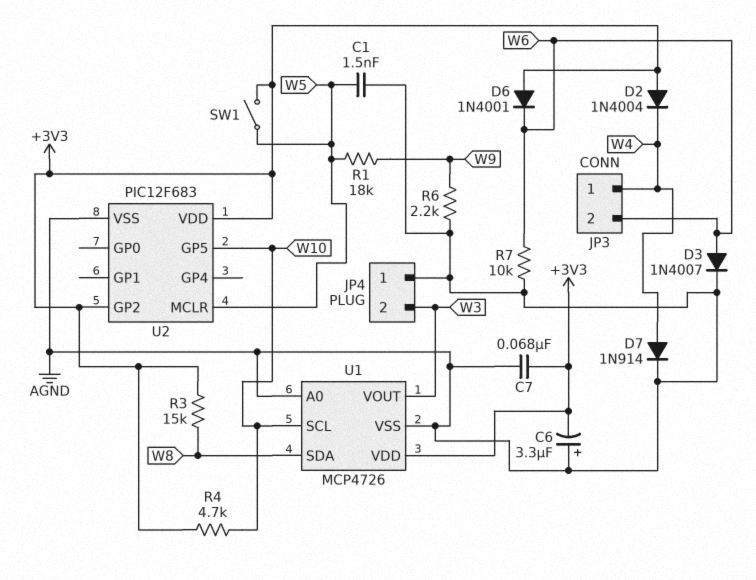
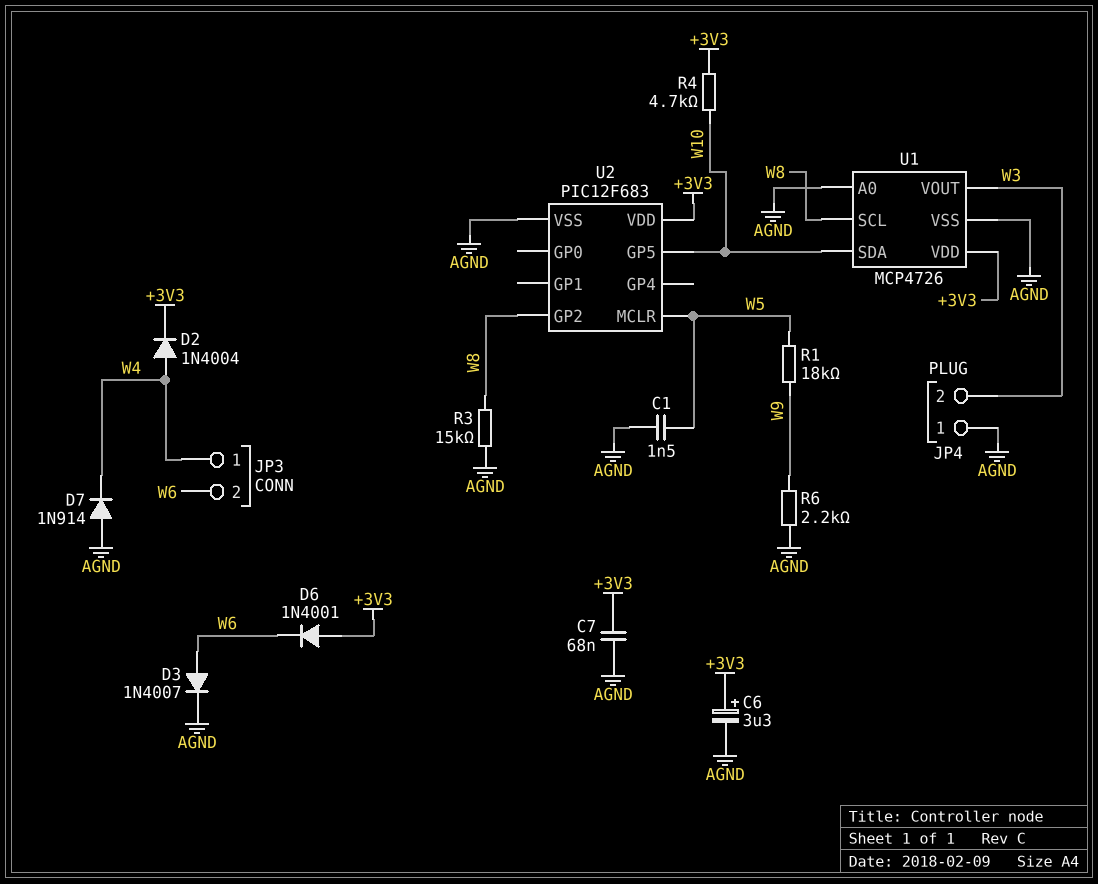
C6: 3.3uF (plus AGND, minus +3V3) -> 3.3uF (plus +3V3, minus AGND)
D2: diode 1N4004 (A +3V3, K W4) -> diode 1N4004 (A W4, K +3V3)
D7: diode 1N914 (A W4, K AGND) -> diode 1N914 (A AGND, K W4)
R3: 15k (+3V3, W8) -> 15k (AGND, W8)
R7: 10k (AGND, W6) -> none
SW1: switch (+3V3, W5) -> none
U1 pin SCL: W10 -> W8
U1 pin SDA: W8 -> W10
U2 pin GP2: +3V3 -> W8

